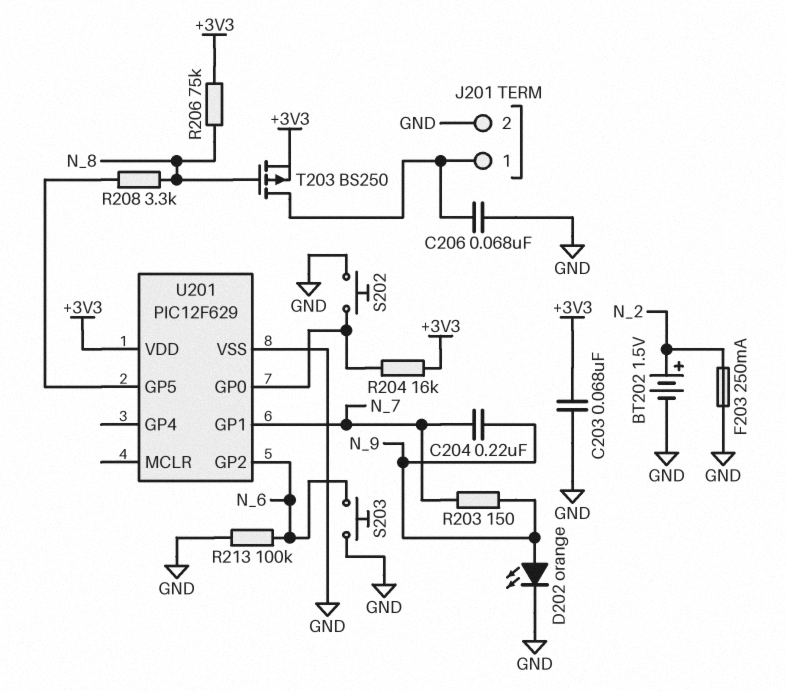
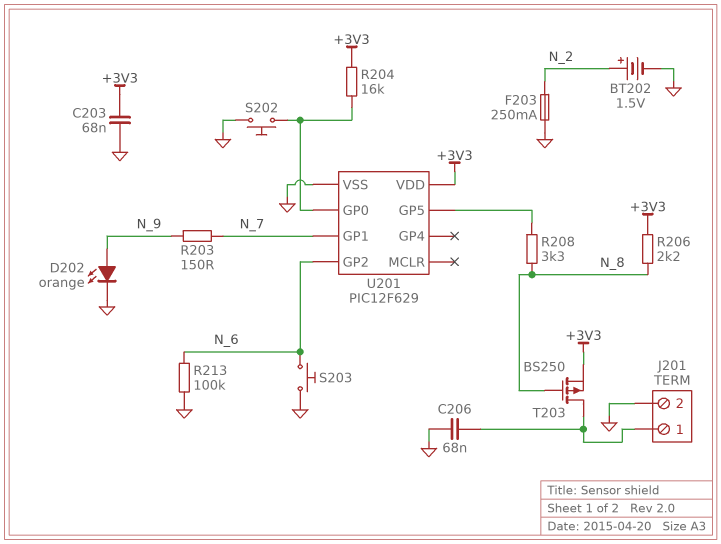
C204: 220nF (N_7, N_9) -> none
R206: 75k (+3V3, N_8) -> 2.2k (+3V3, N_8)

